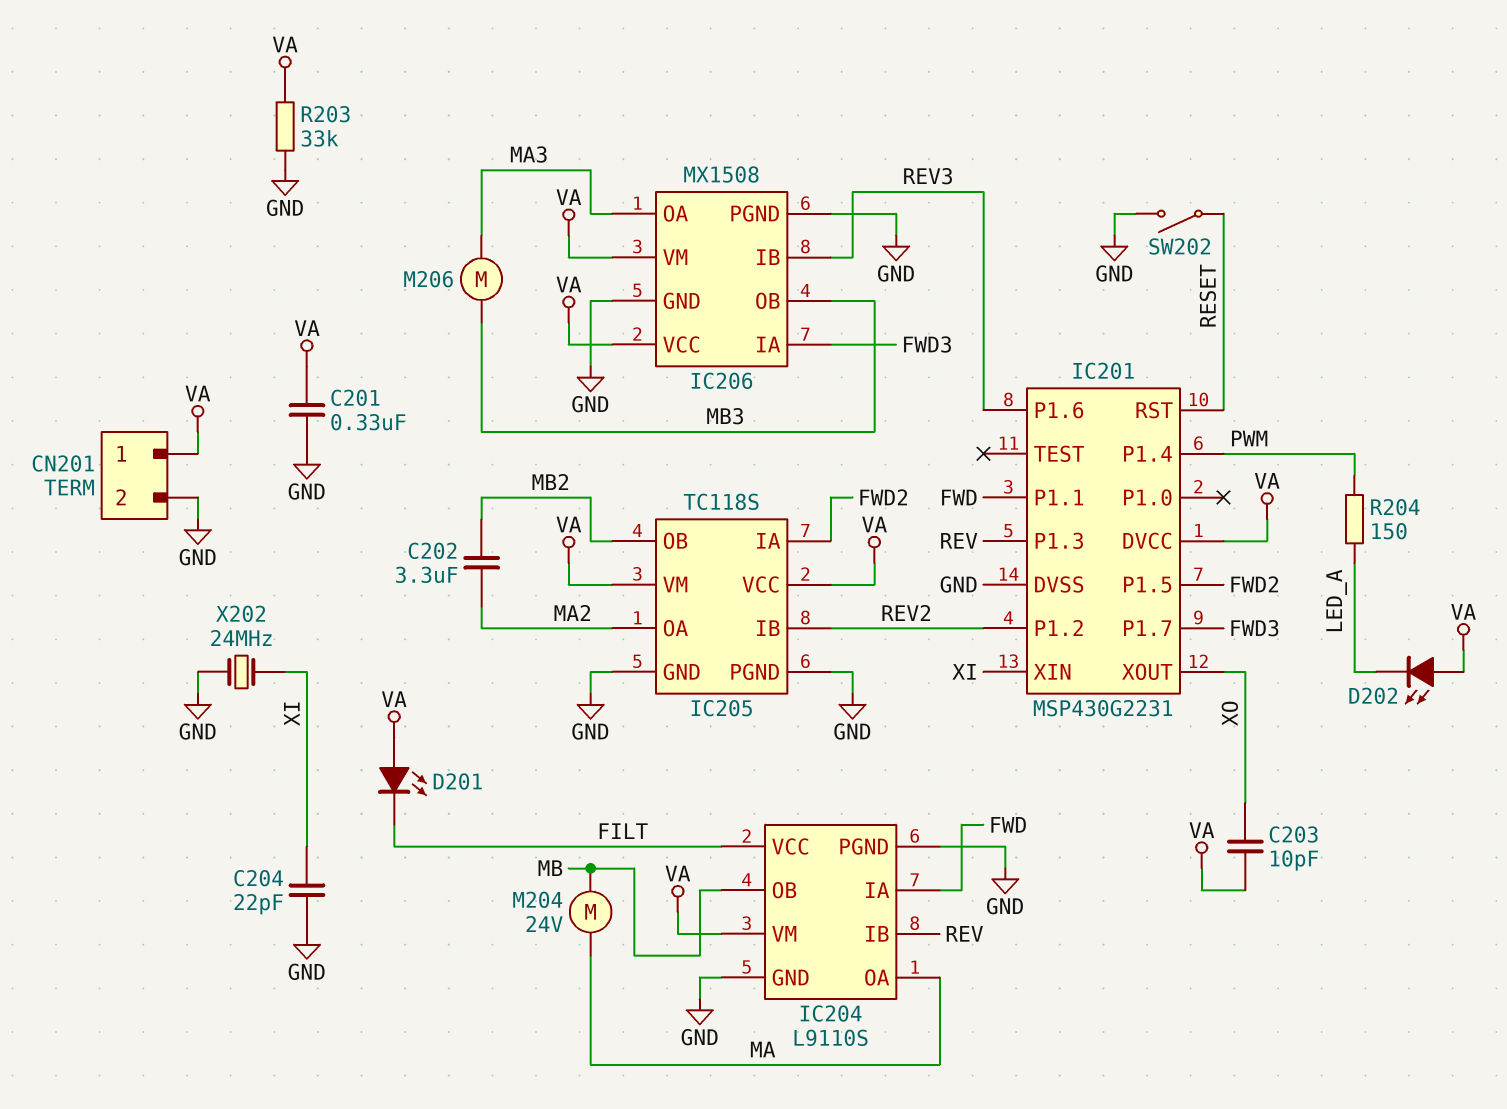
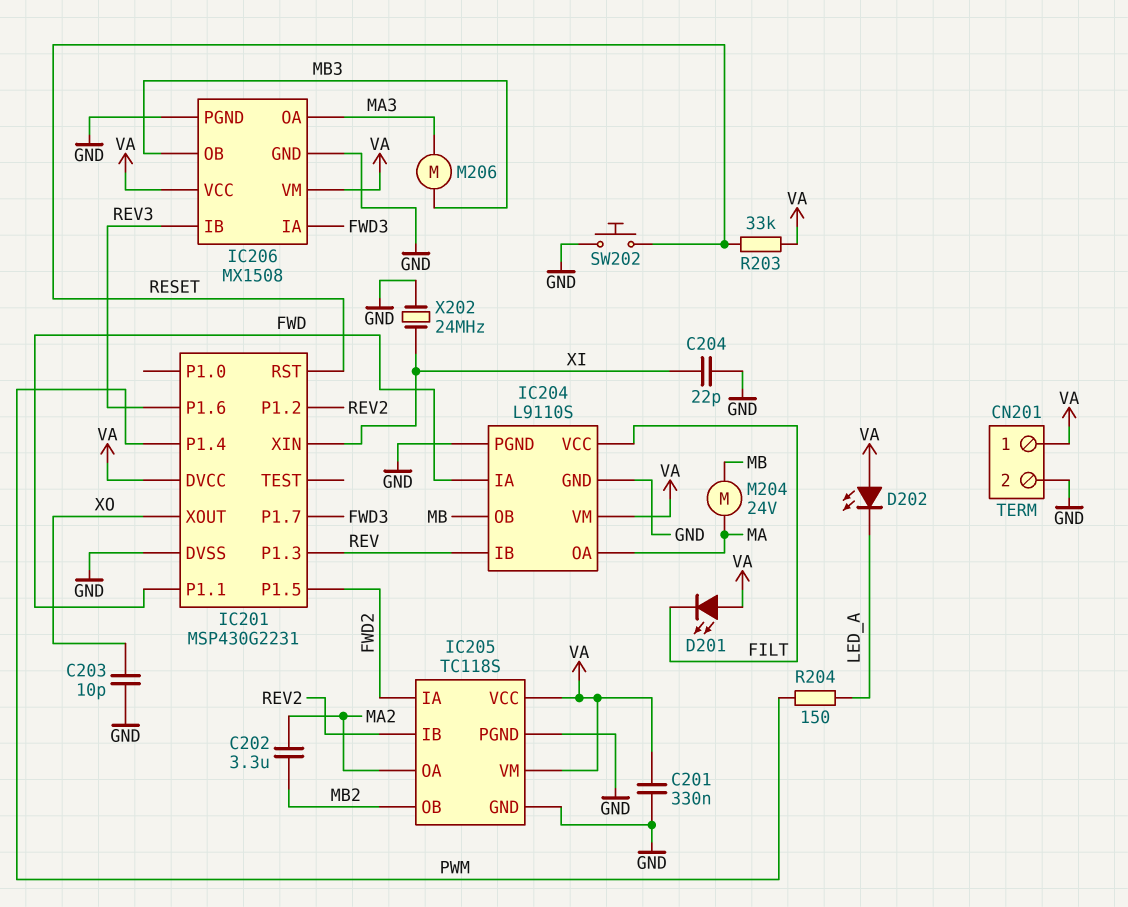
C203: 10pF (VA, XO) -> 10pF (GND, XO)
R203: 33k (GND, VA) -> 33k (RESET, VA)
SW202: switch (GND, RESET) -> button (GND, RESET)

